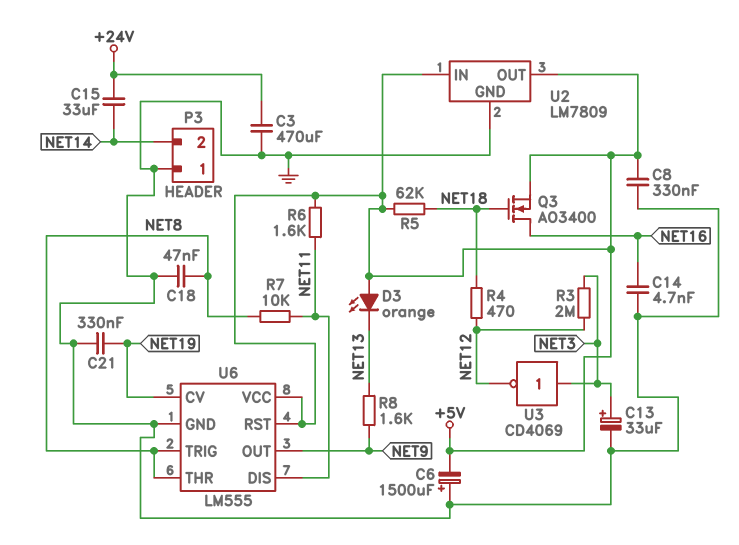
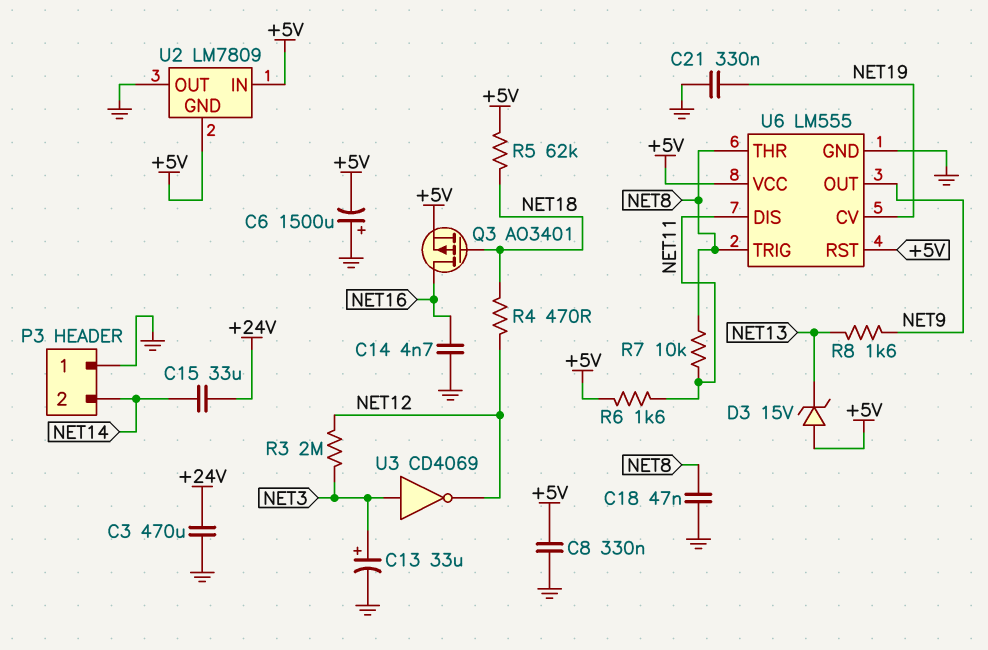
D3: LED orange (A +5V, K NET13) -> zener 15V (A +5V, K NET13)
Q3: NMOS AO3400 (G NET18, D NET16, S +5V) -> PMOS AO3401 (G NET18, D NET16, S +5V)
U2 pin GND: GND -> +5V
U2 pin OUT: +5V -> GND

